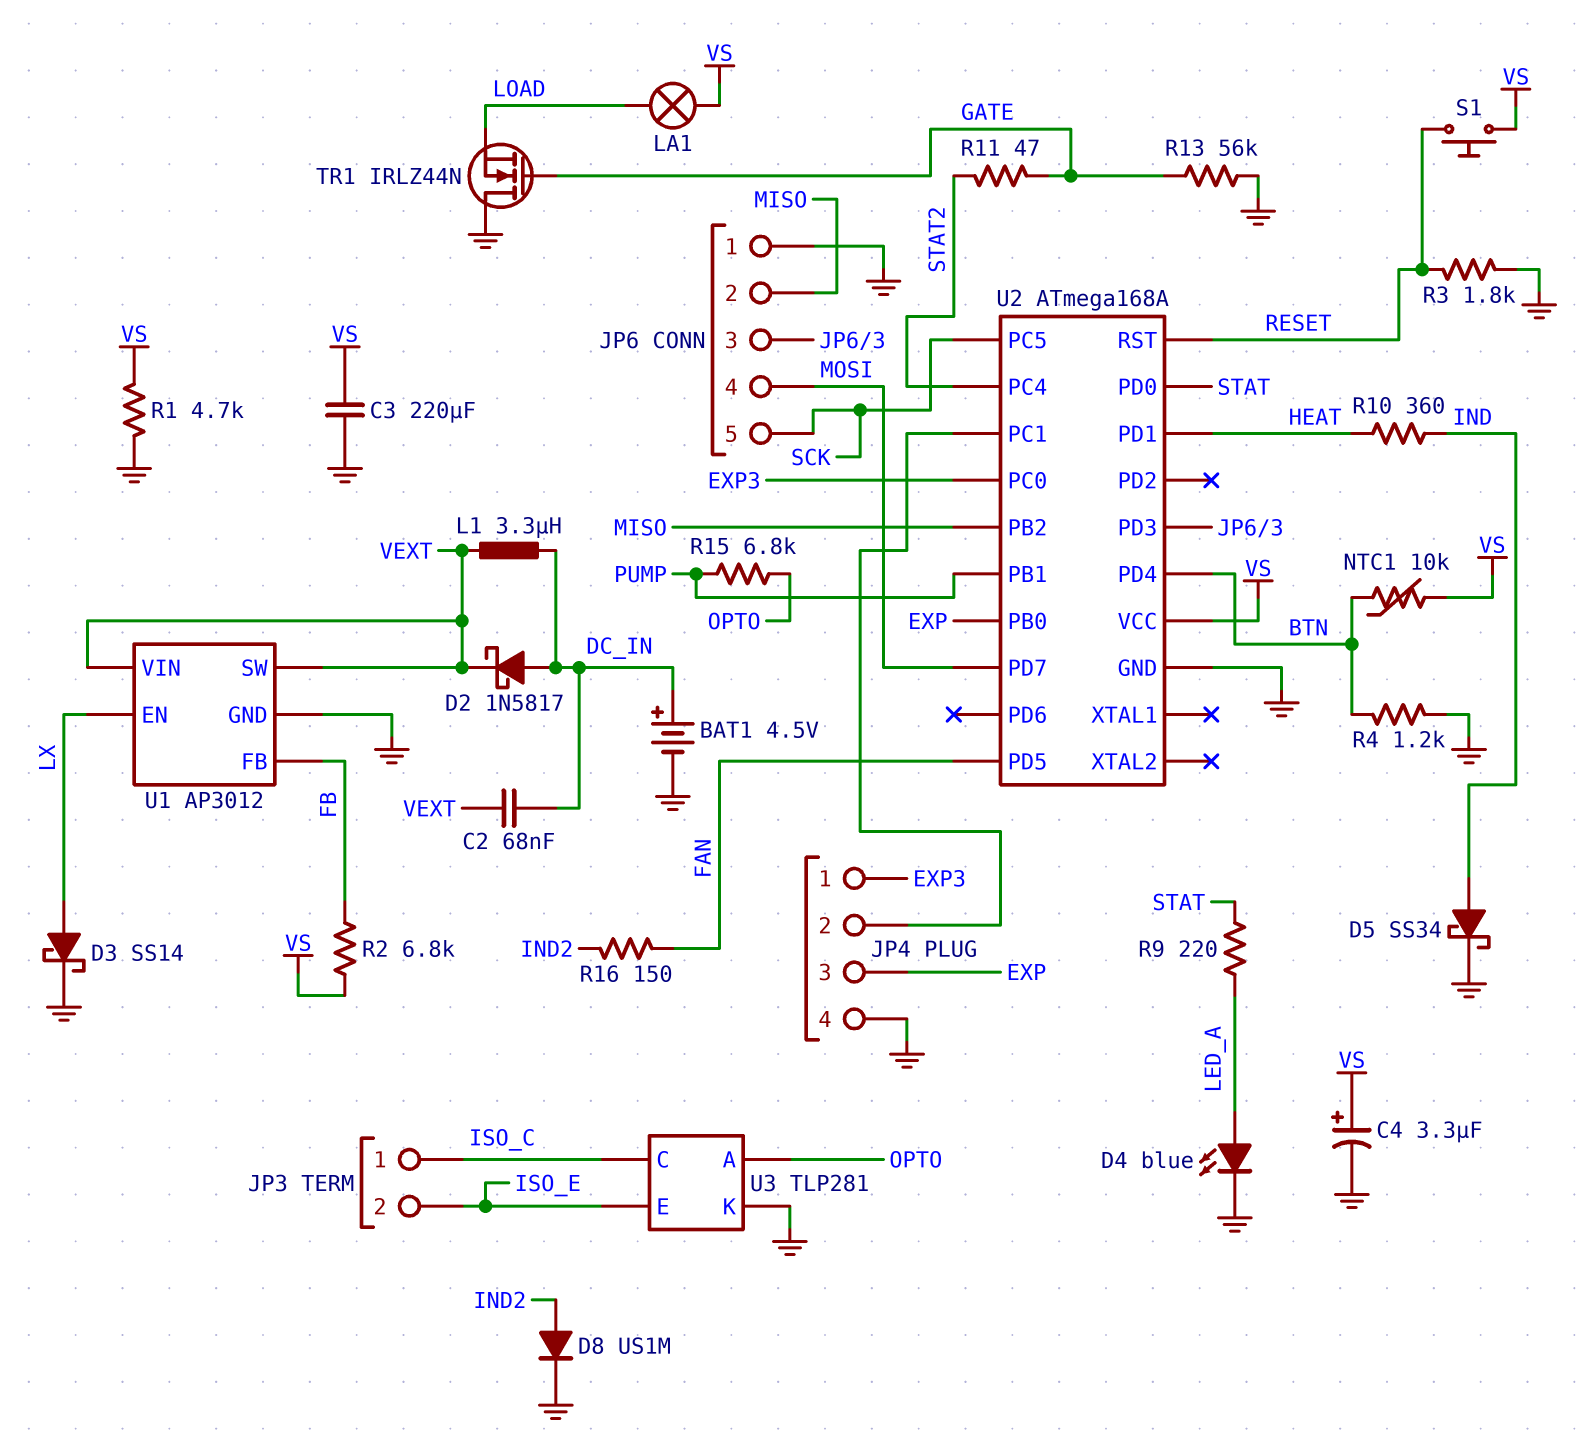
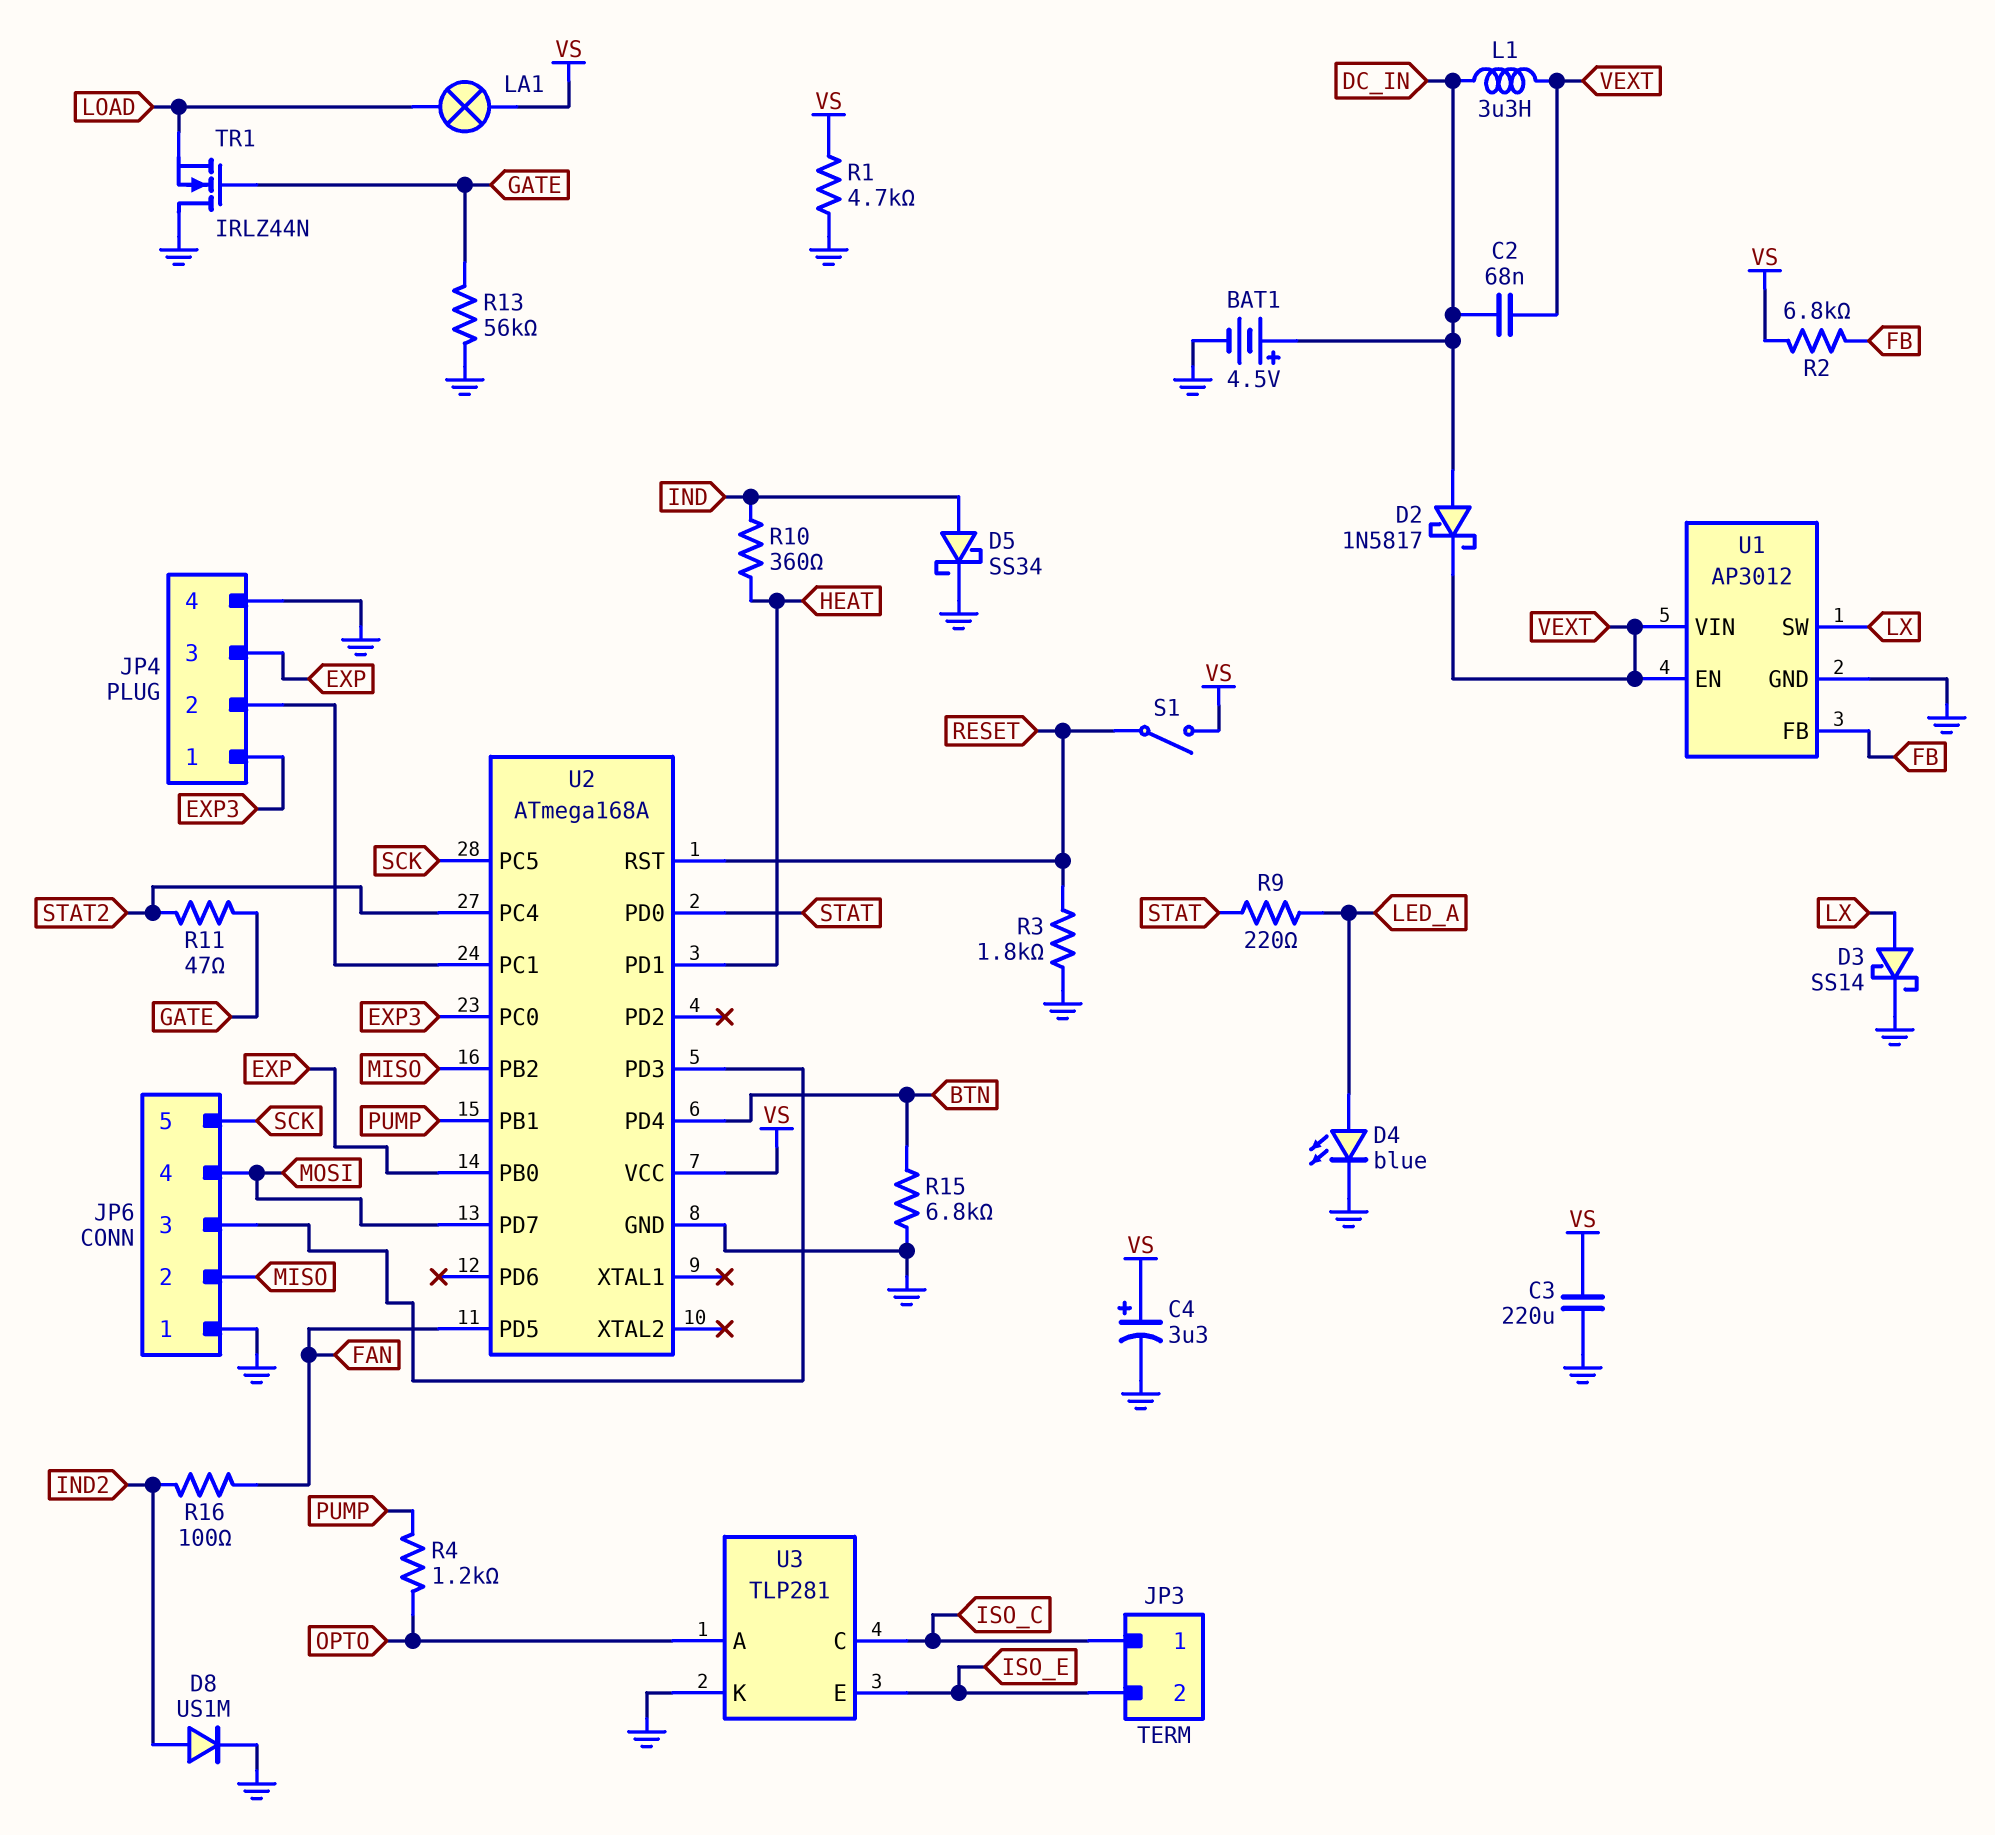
NTC1: 10k (BTN, VS) -> none
R4: 1.2k (BTN, GND) -> 1.2k (OPTO, PUMP)
R15: 6.8k (OPTO, PUMP) -> 6.8k (BTN, GND)
R16: 150 (FAN, IND2) -> 100 (FAN, IND2)
S1: button (RESET, VS) -> switch (RESET, VS)
U1 pin EN: LX -> VEXT
U1 pin SW: VEXT -> LX

